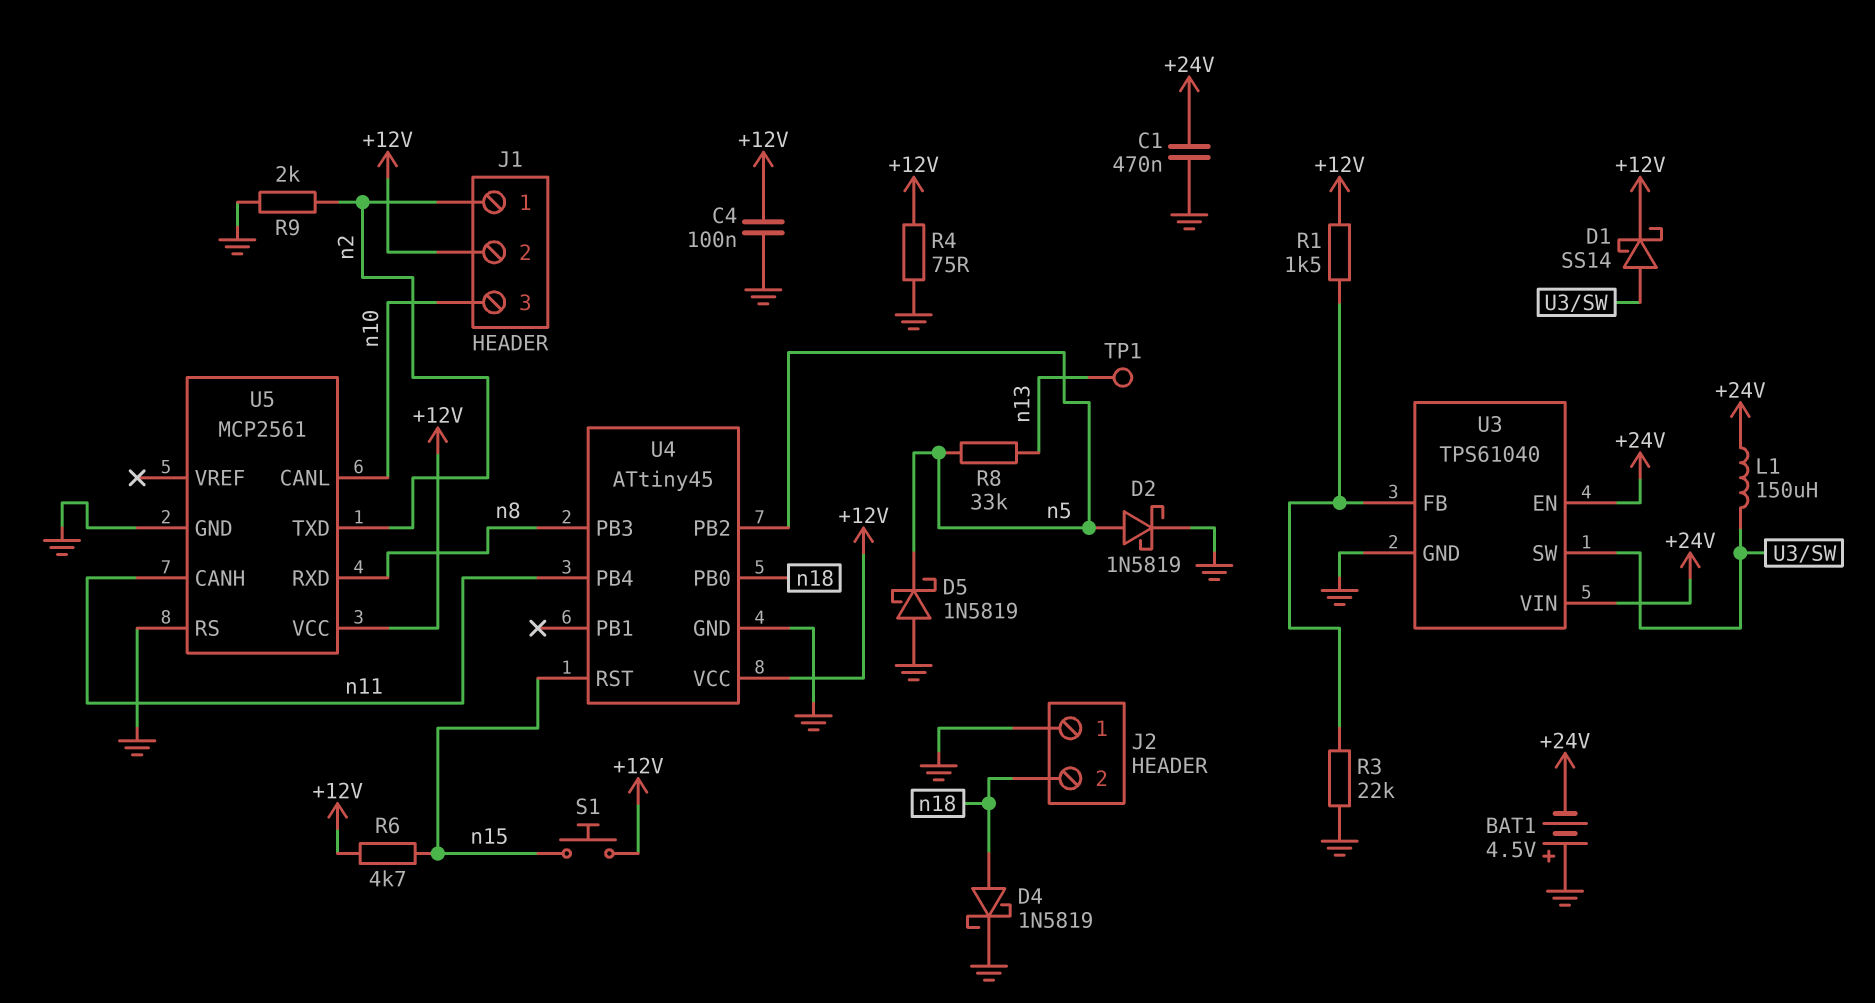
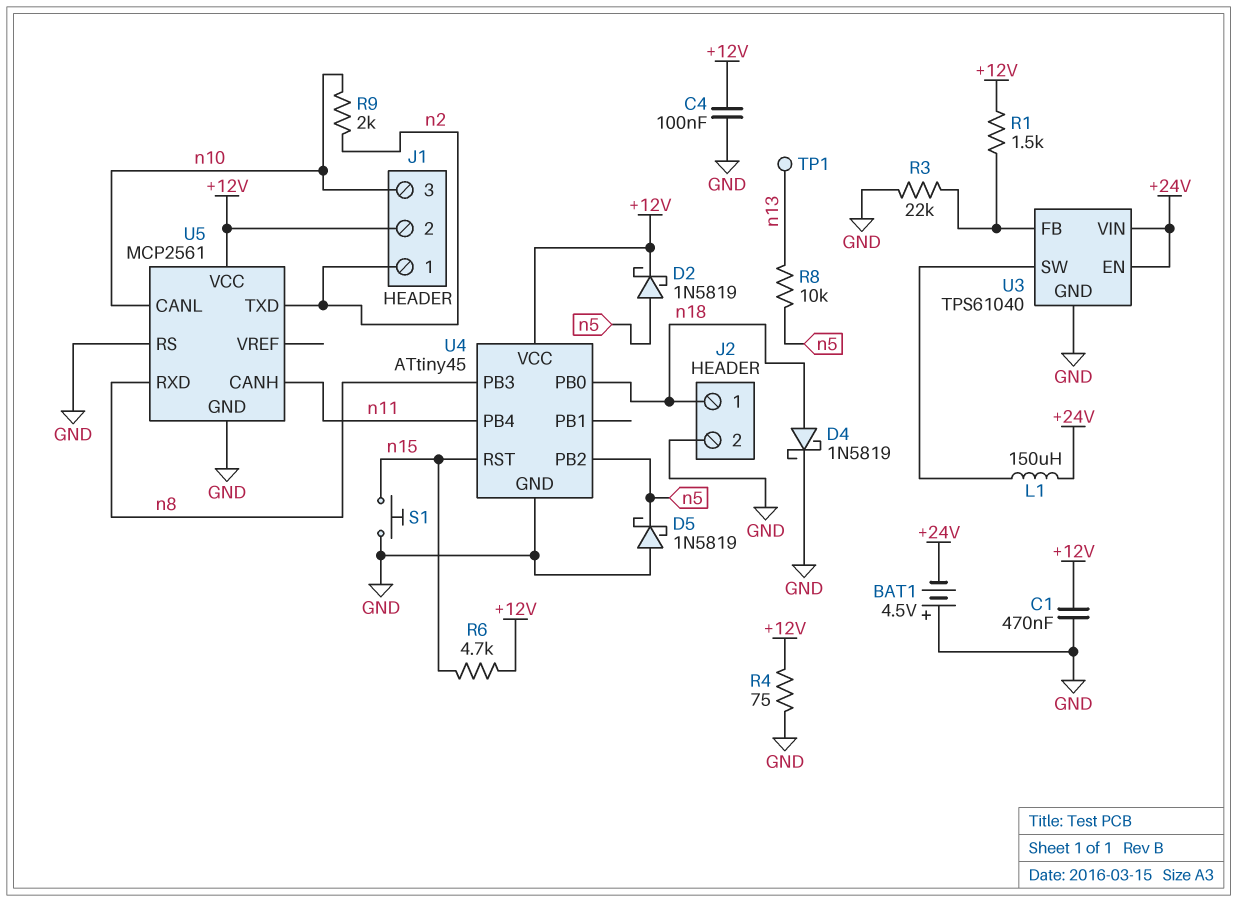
C1: 470nF (+24V, GND) -> 470nF (+12V, GND)
D1: schottky SS14 (A U3/SW, K +12V) -> none
D2: schottky 1N5819 (A n5, K GND) -> schottky 1N5819 (A n5, K +12V)
J2 pin 1: GND -> n18
J2 pin 2: n18 -> GND
R8: 33k (n5, n13) -> 10k (n5, n13)
R9: 2k (GND, n2) -> 2k (n2, n10)
S1: button (+12V, n15) -> button (GND, n15)

